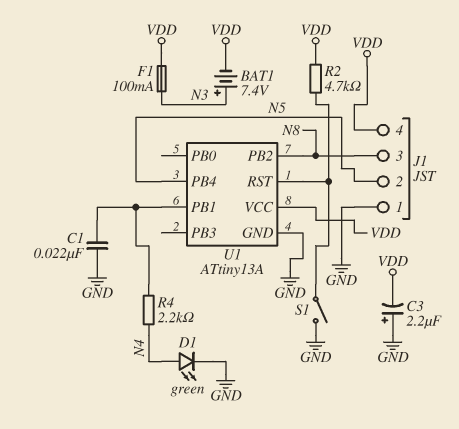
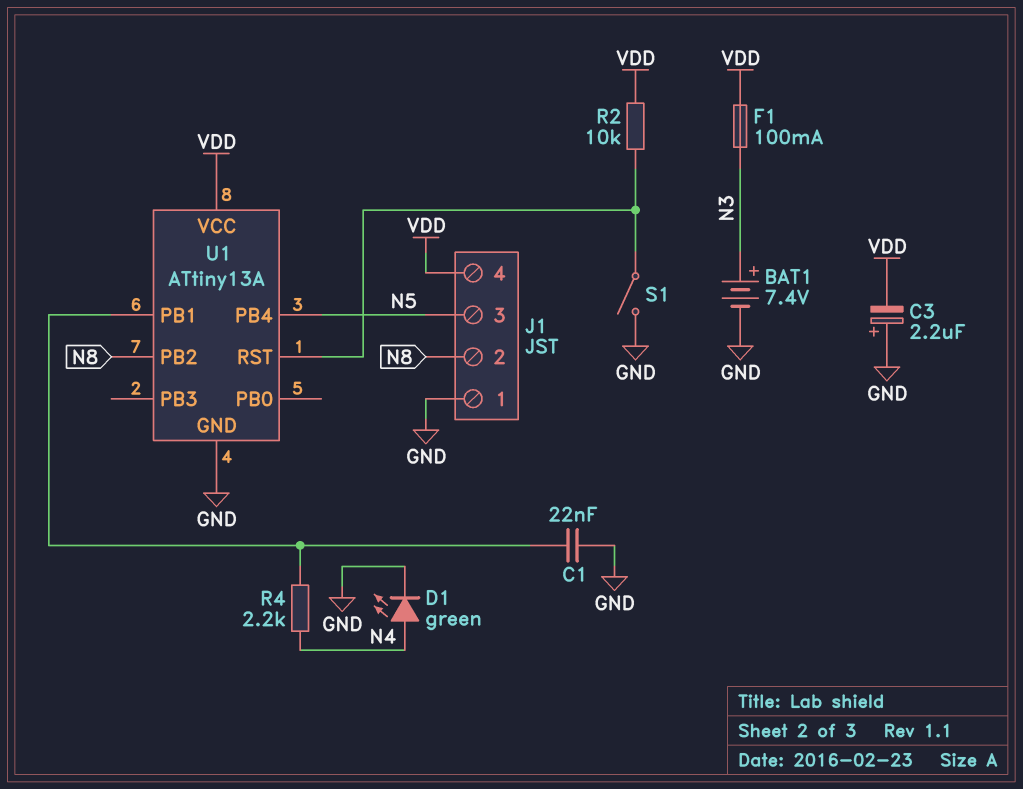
BAT1: 7.4V (plus N3, minus VDD) -> 7.4V (plus N3, minus GND)
J1 pin 2: N5 -> N8
J1 pin 3: N8 -> N5
R2: 4.7k (U1/RST, VDD) -> 10k (U1/RST, VDD)

